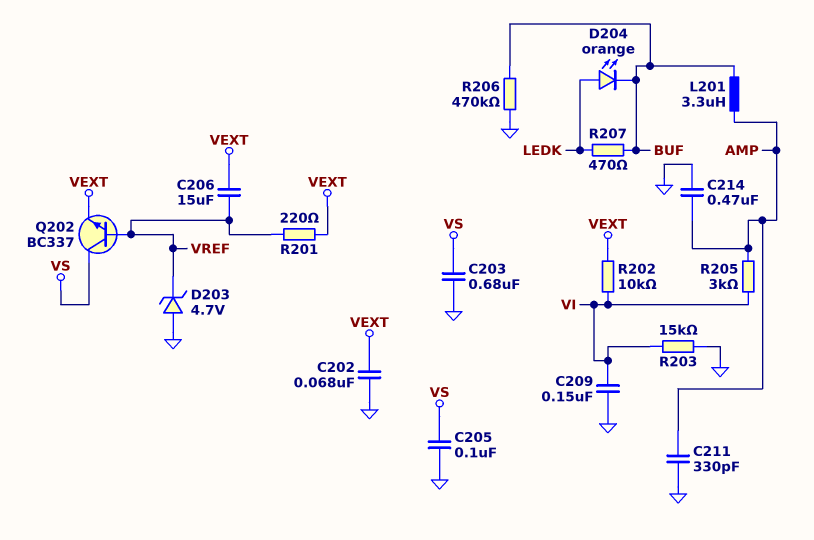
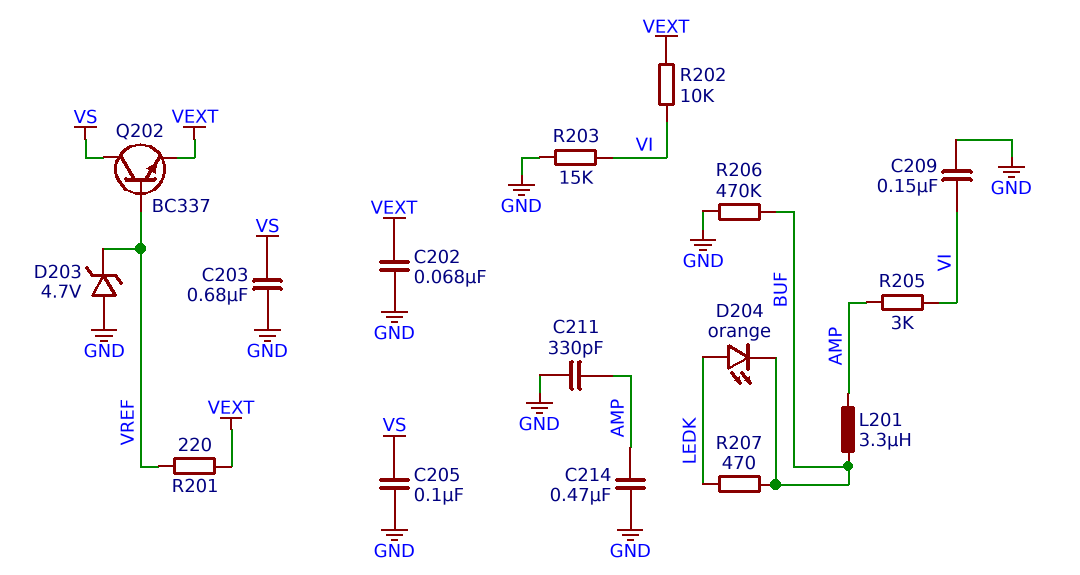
C206: 15uF (VEXT, VREF) -> none

